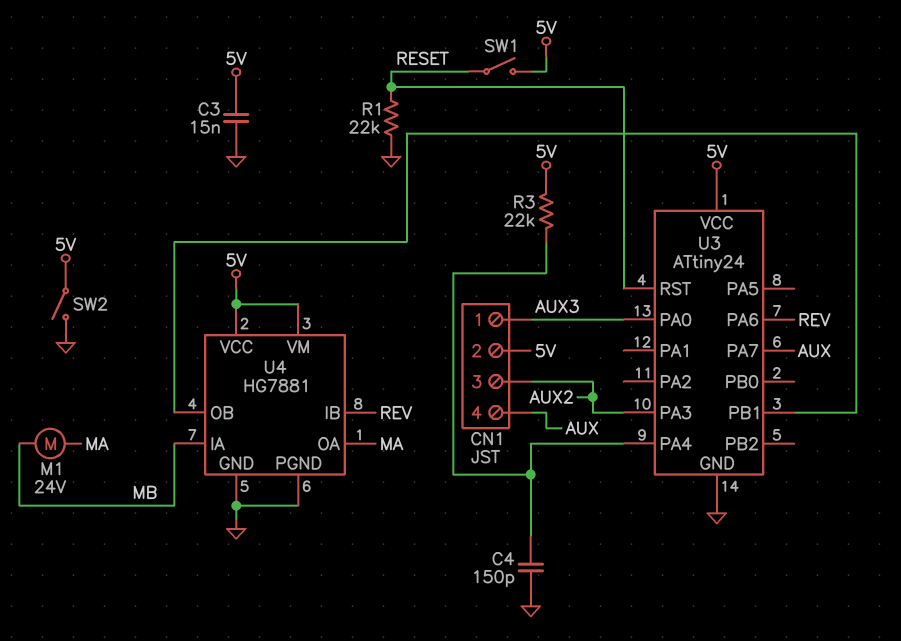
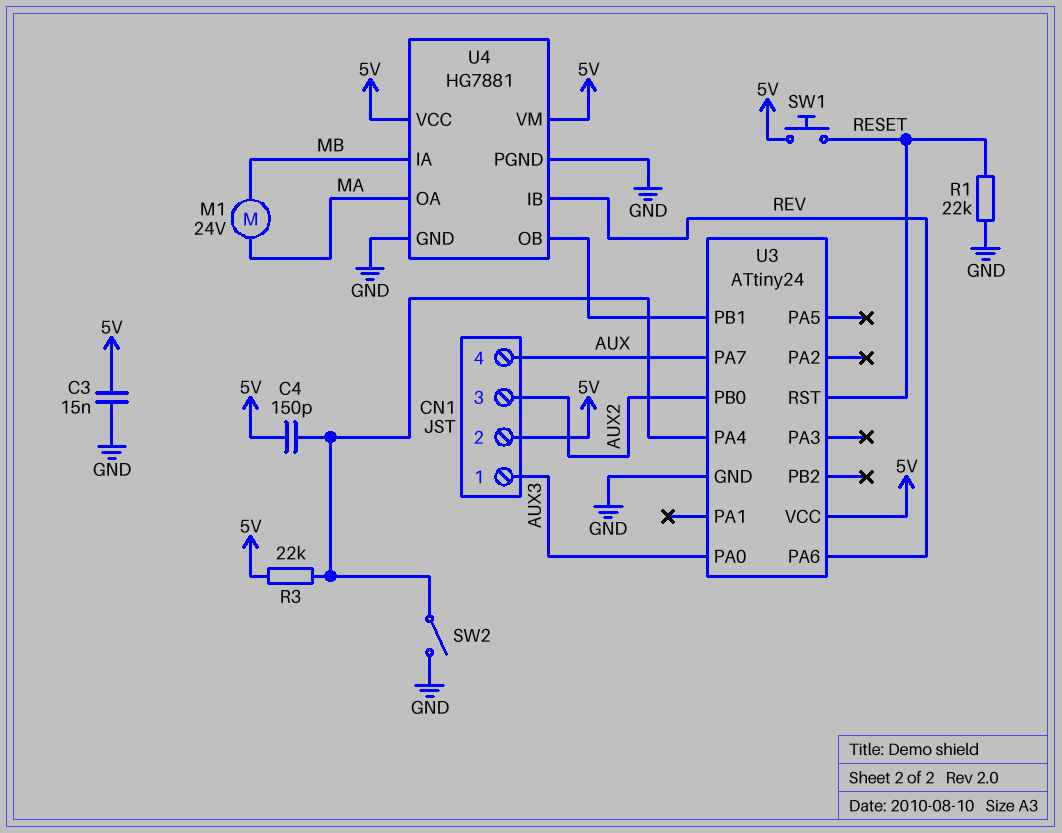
C4: 150pF (GND, U3/PA4) -> 150pF (5V, U3/PA4)
SW1: switch (5V, RESET) -> button (5V, RESET)
SW2: switch (5V, GND) -> switch (GND, U3/PA4)
U3 pin PA3: AUX2 -> none
U3 pin PB0: none -> AUX2

